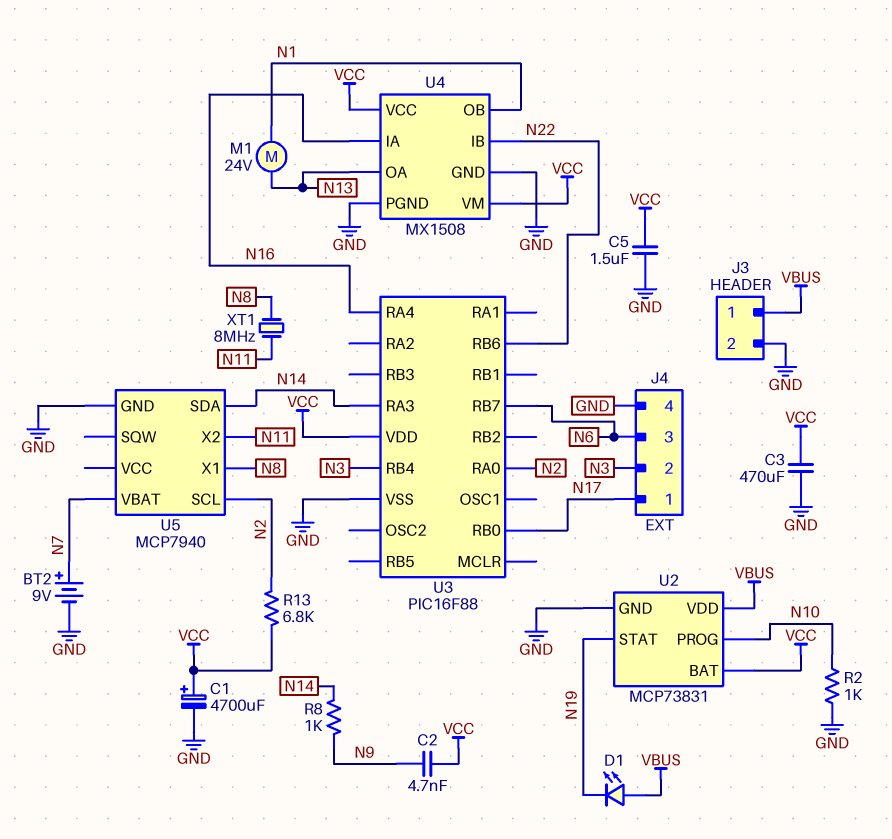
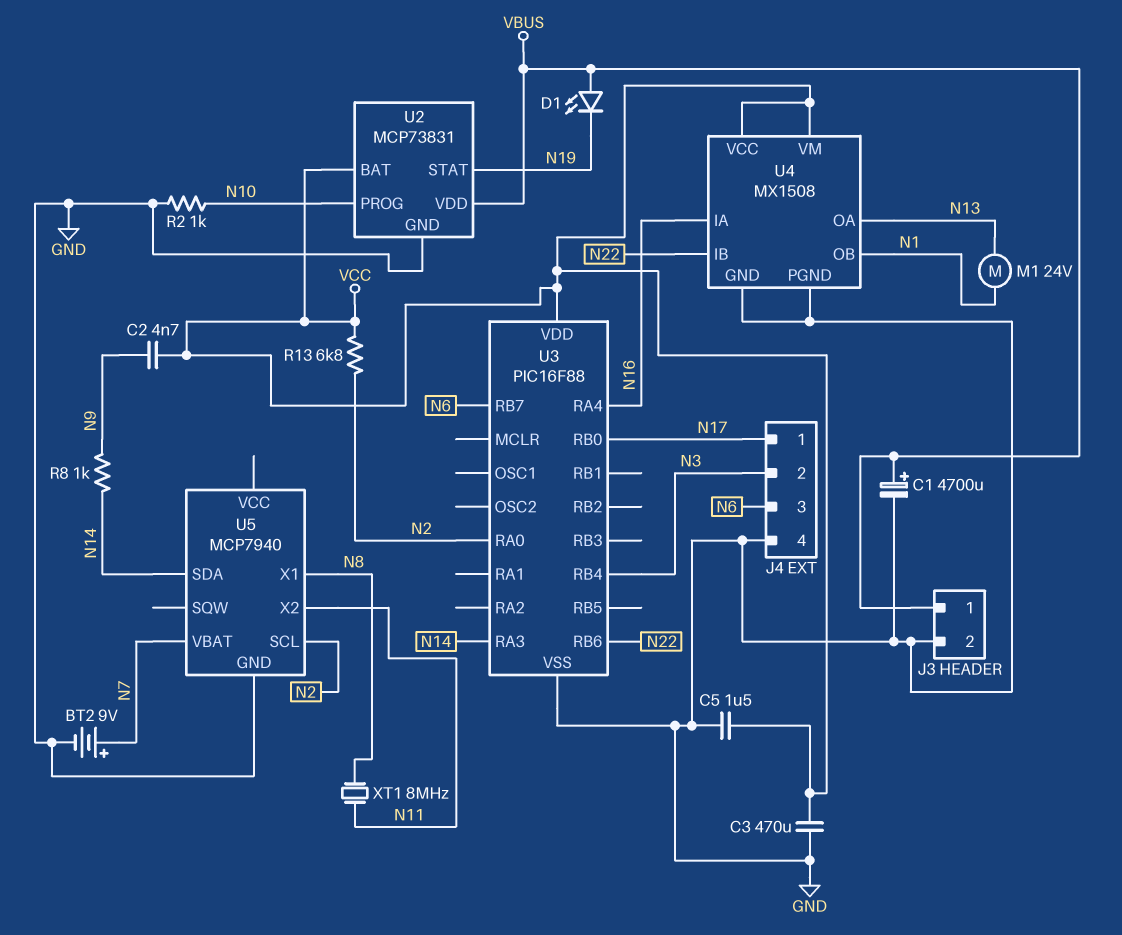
C1: 4700uF (plus VCC, minus GND) -> 4700uF (plus VBUS, minus GND)

